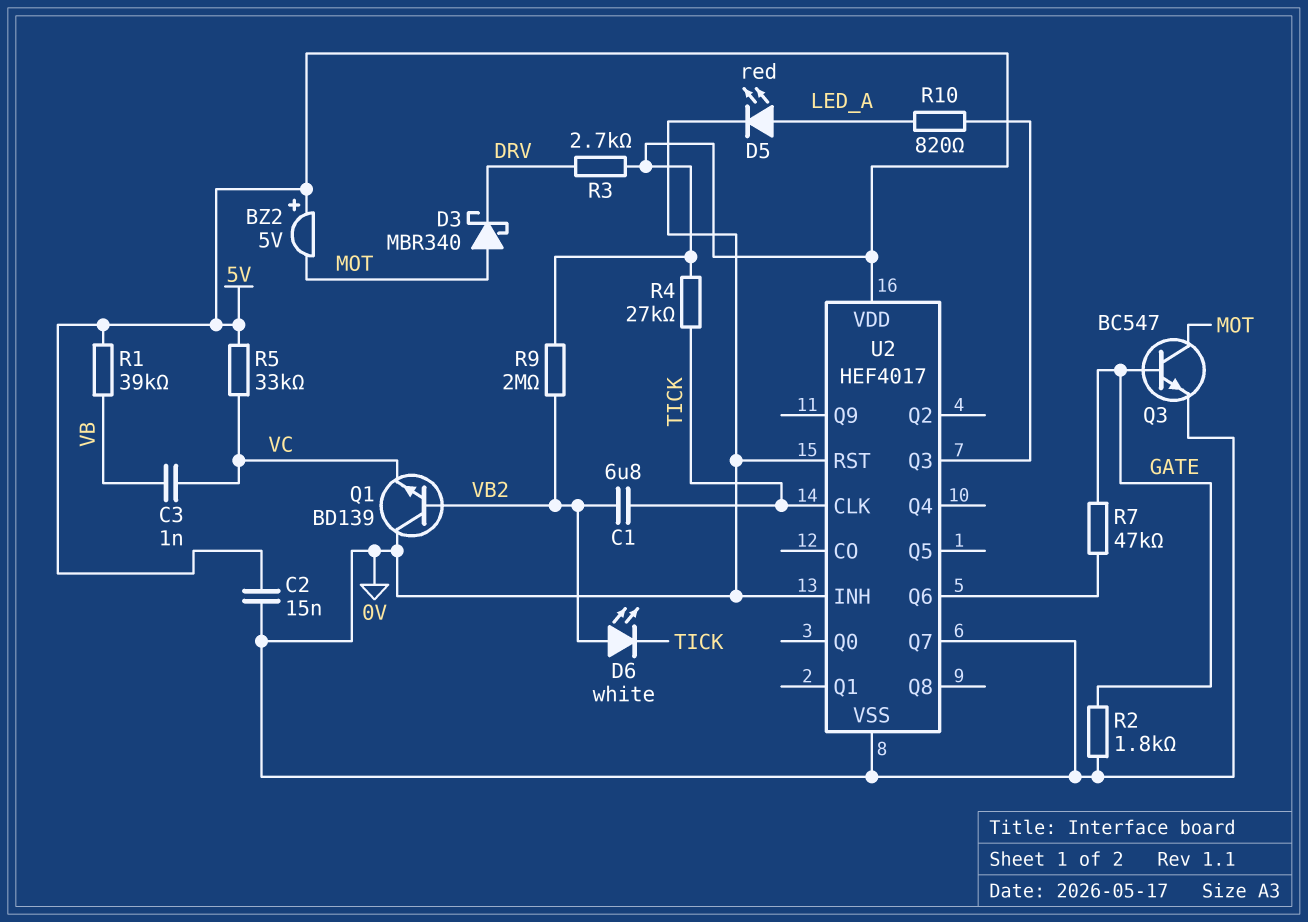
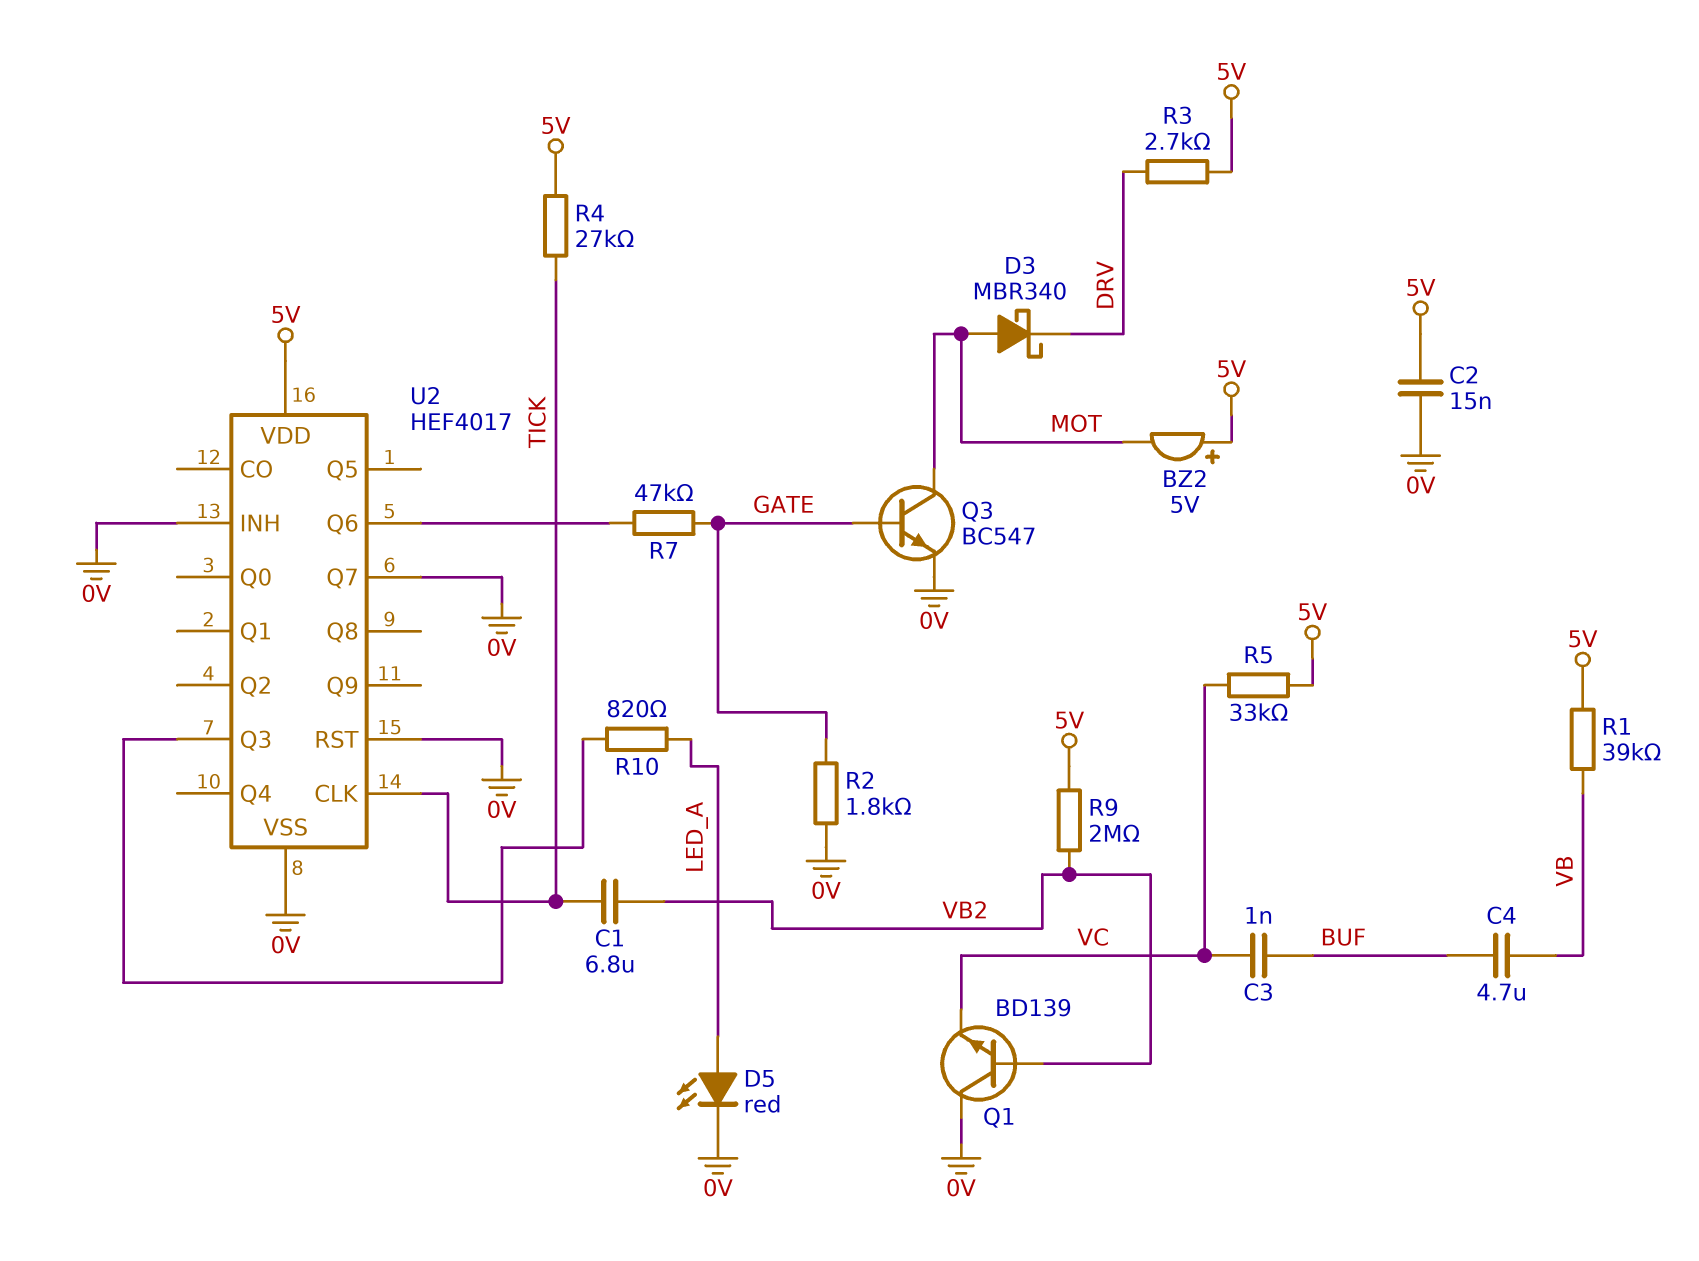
C3: 1nF (VB, VC) -> 1nF (BUF, VC)
C4: none -> 4.7uF (BUF, VB)
D6: LED white (A VB2, K TICK) -> none

